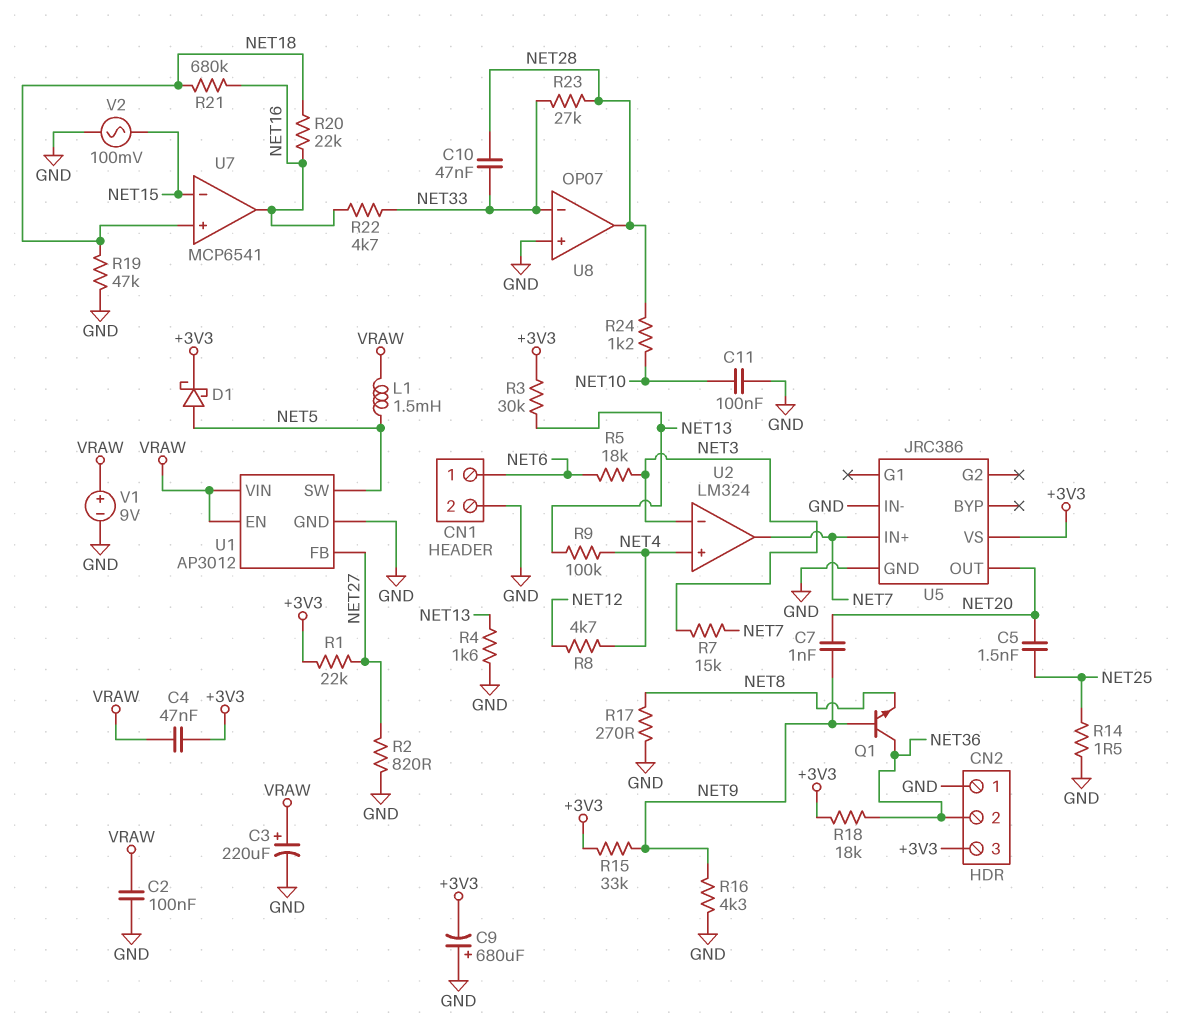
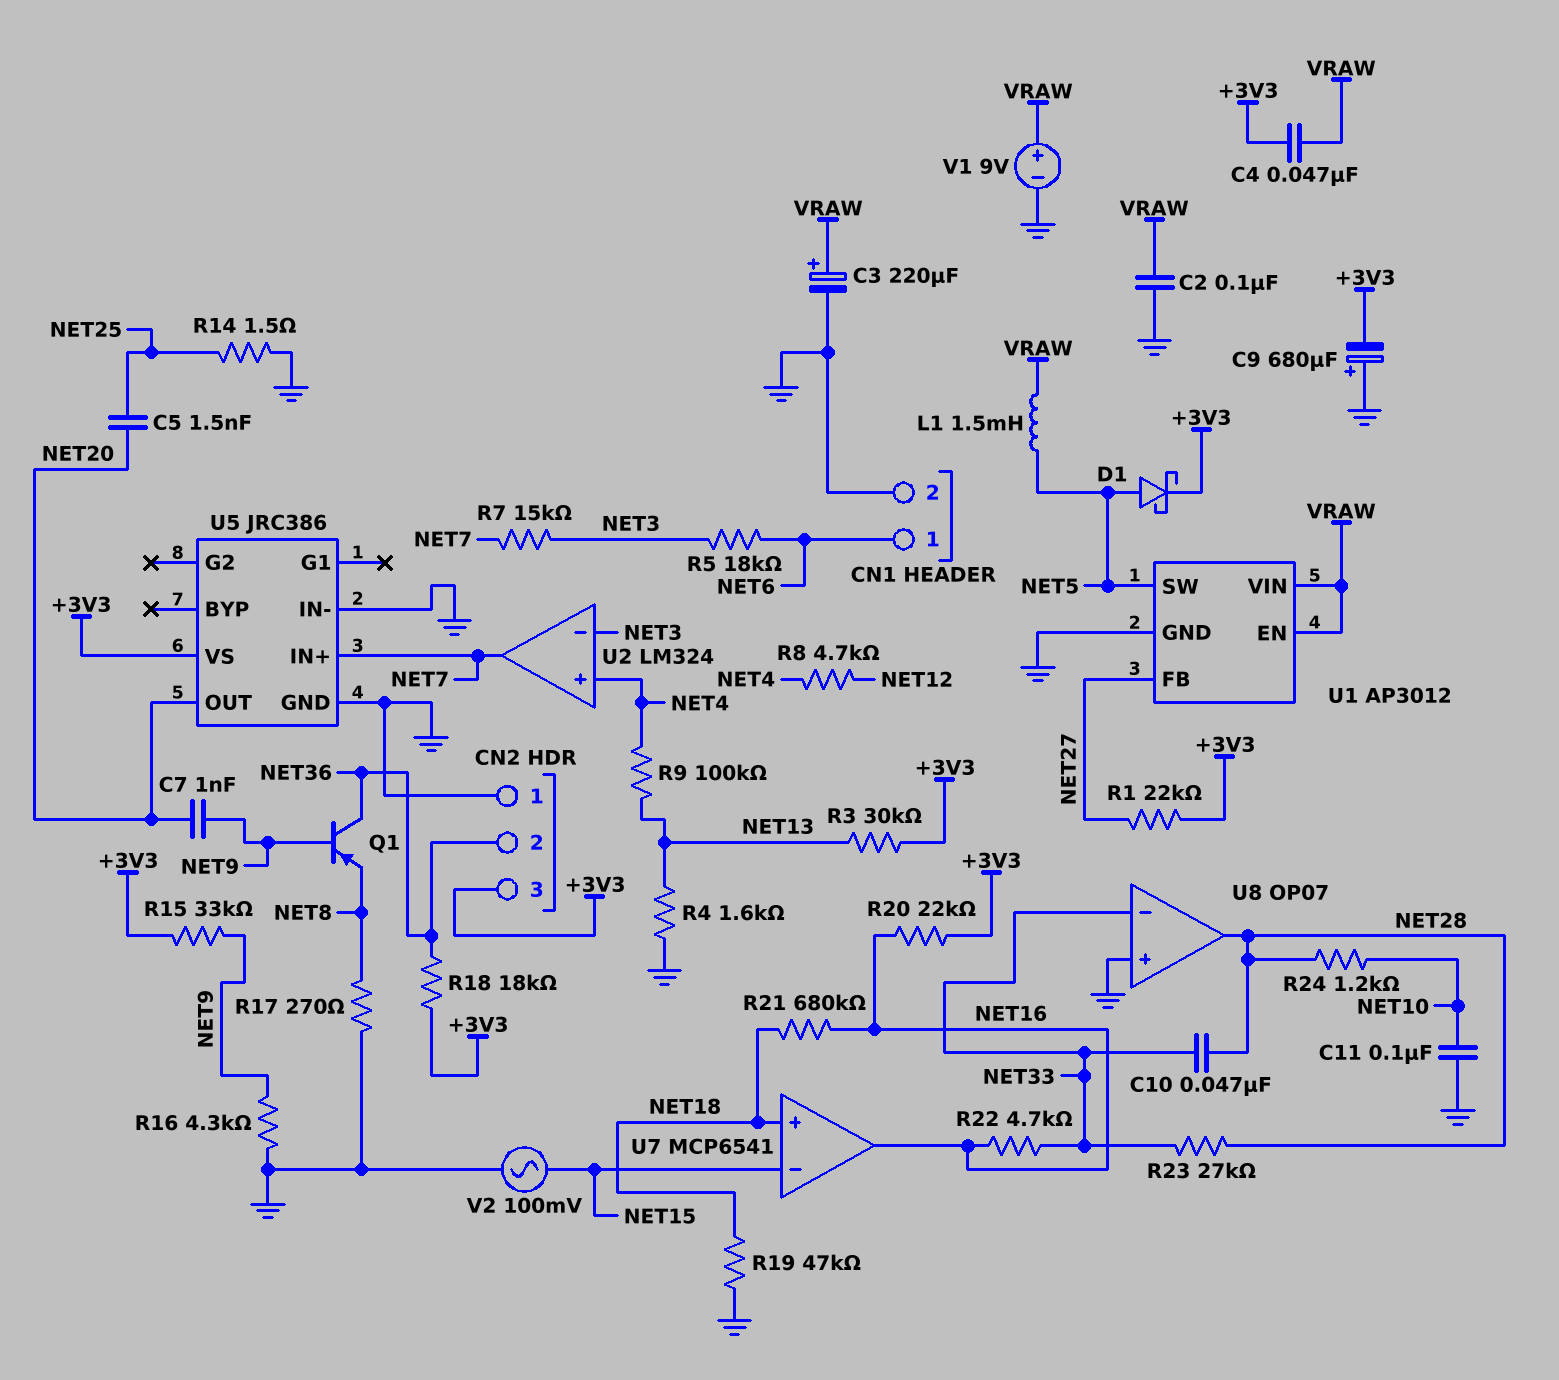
Q1: NPN (B NET9, C NET36, E NET8) -> PNP (B NET9, C NET36, E NET8)
R2: 820 (GND, NET27) -> none
R20: 22k (NET16, NET18) -> 22k (+3V3, NET16)

